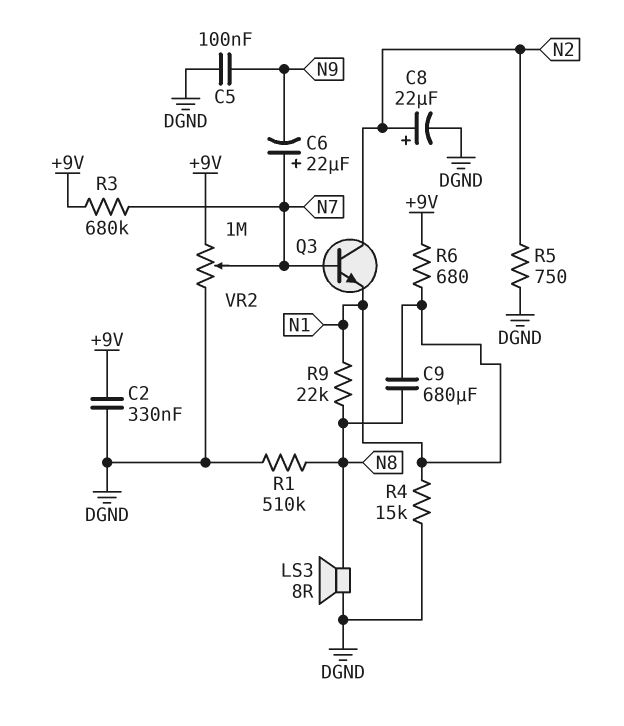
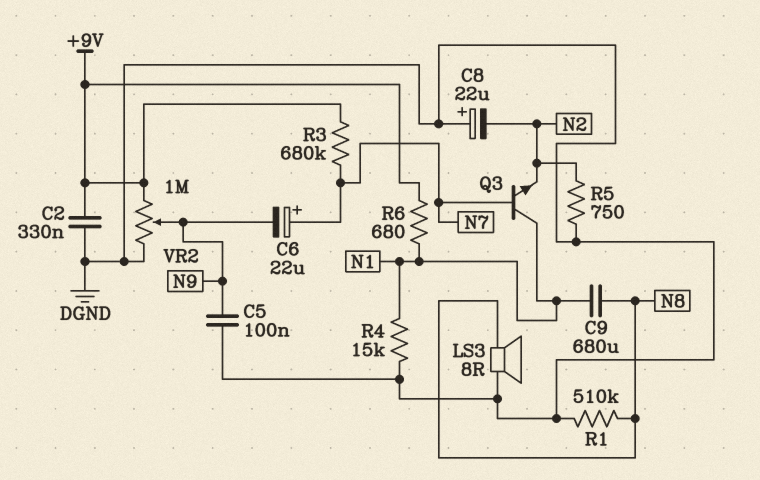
C8: 22uF (plus N2, minus DGND) -> 22uF (plus DGND, minus N2)
Q3: NPN (B N7, C N2, E N1) -> NPN (B N7, C N1, E N2)
R9: 22k (N1, N8) -> none
VR2: 1M (+9V, DGND, wiper N7) -> 1M (+9V, DGND, wiper N9)

